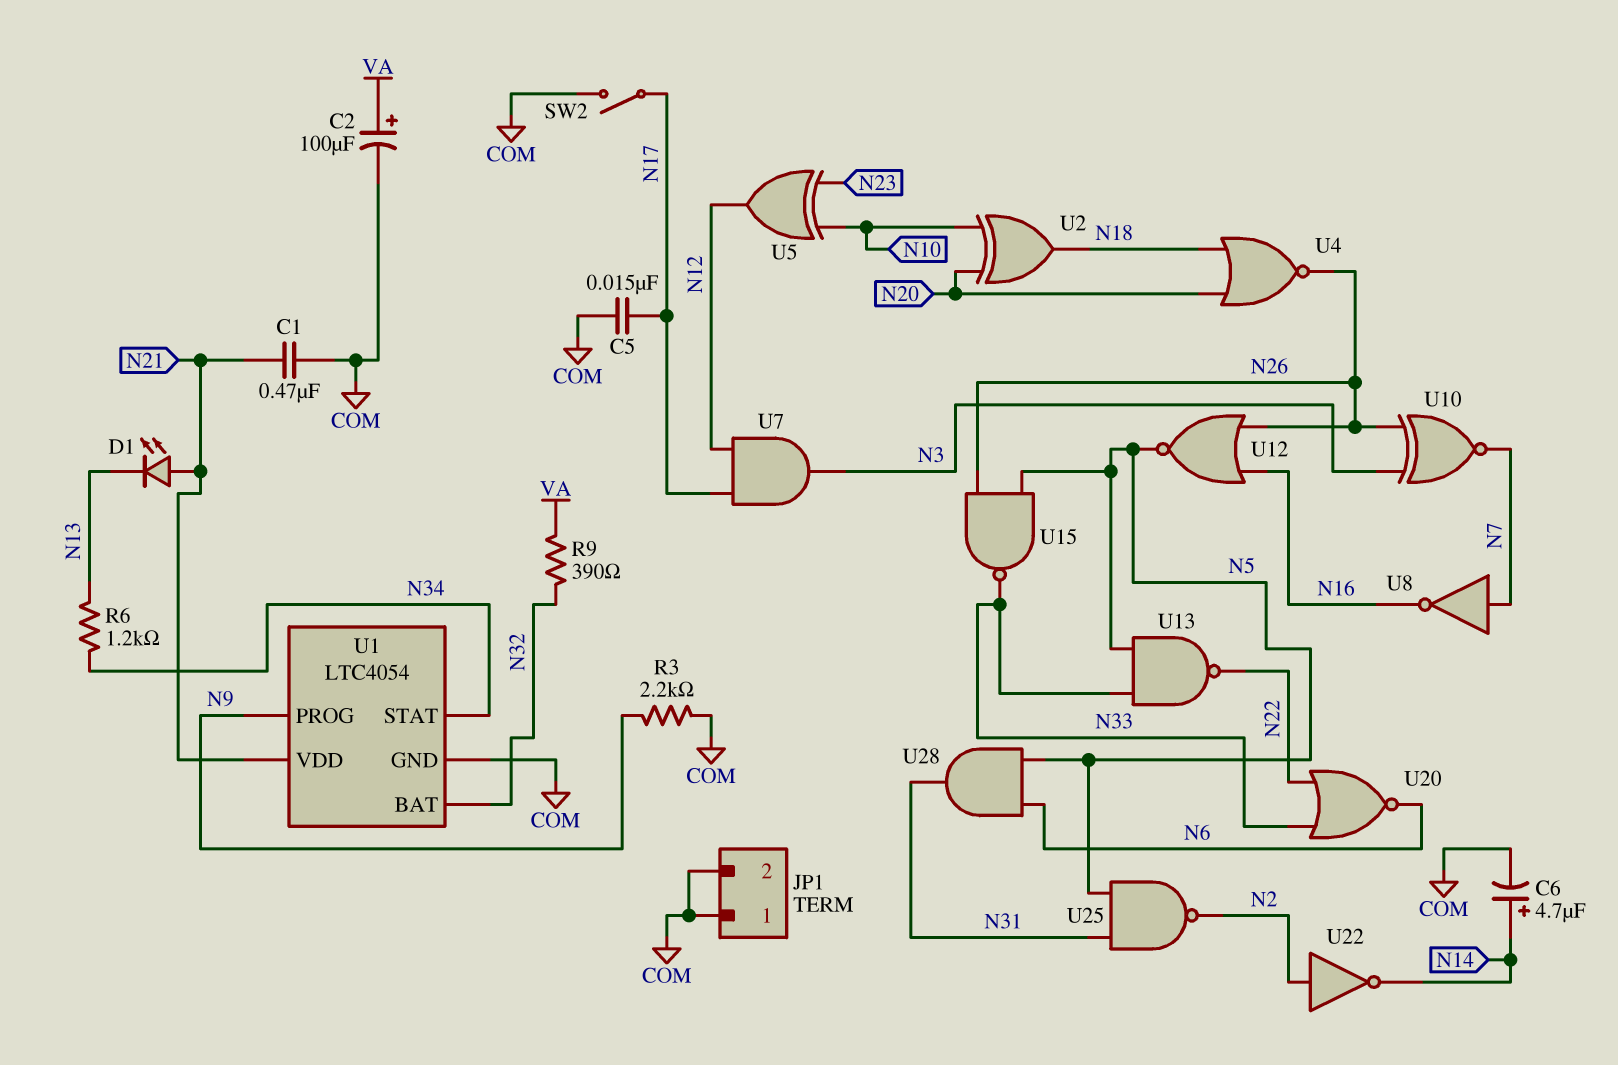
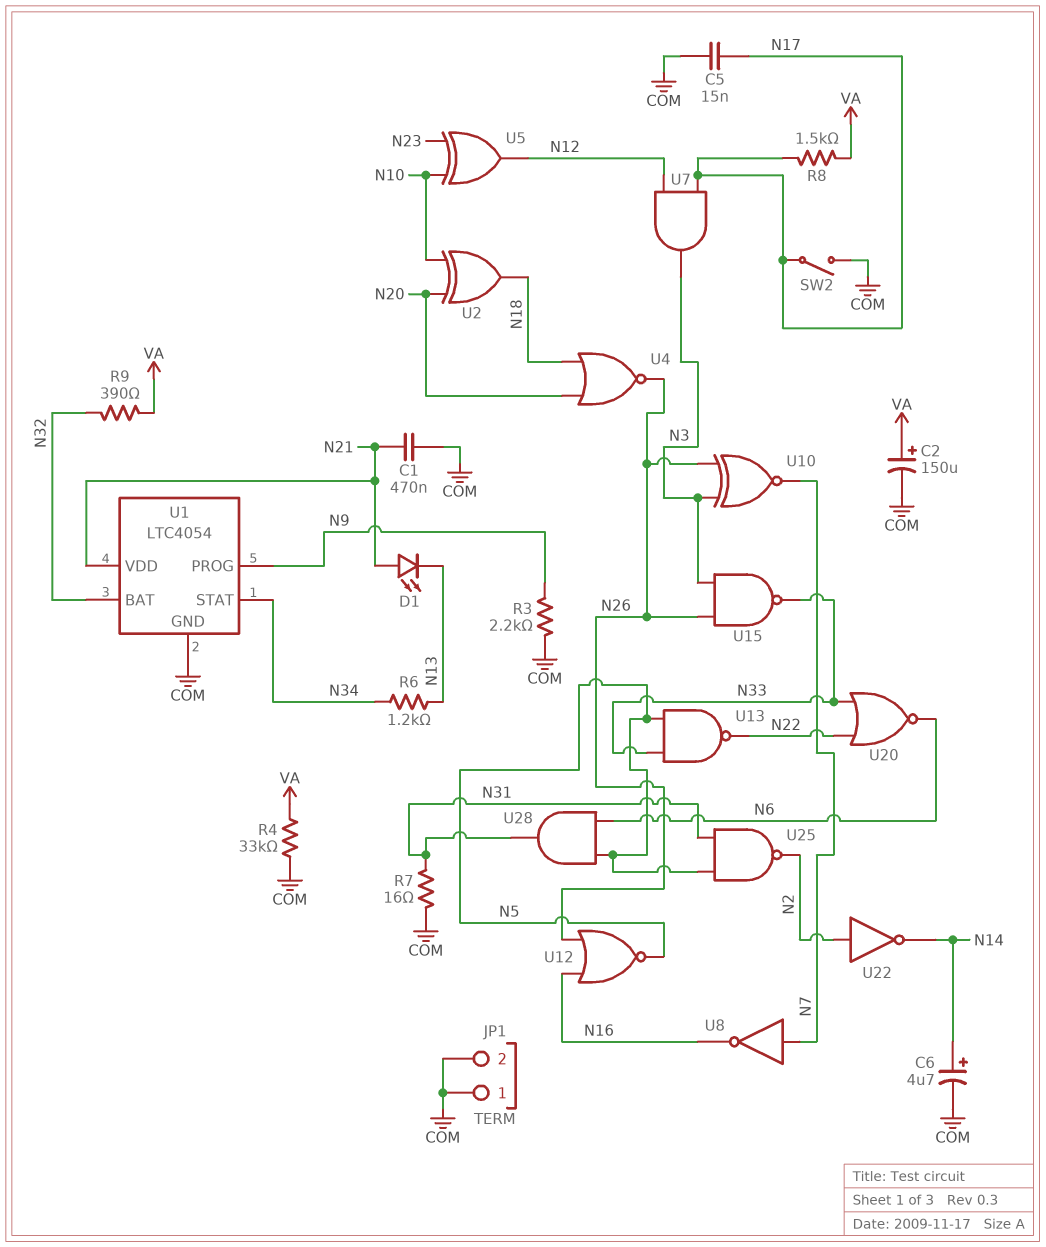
C2: 100uF (plus VA, minus COM) -> 150uF (plus VA, minus COM)
R4: none -> 33k (COM, VA)
R7: none -> 16 (COM, N31)
R8: none -> 1.5k (N17, VA)
U15: NAND (in N5, in N26, out N33) -> NAND (in N3, in N26, out N33)

